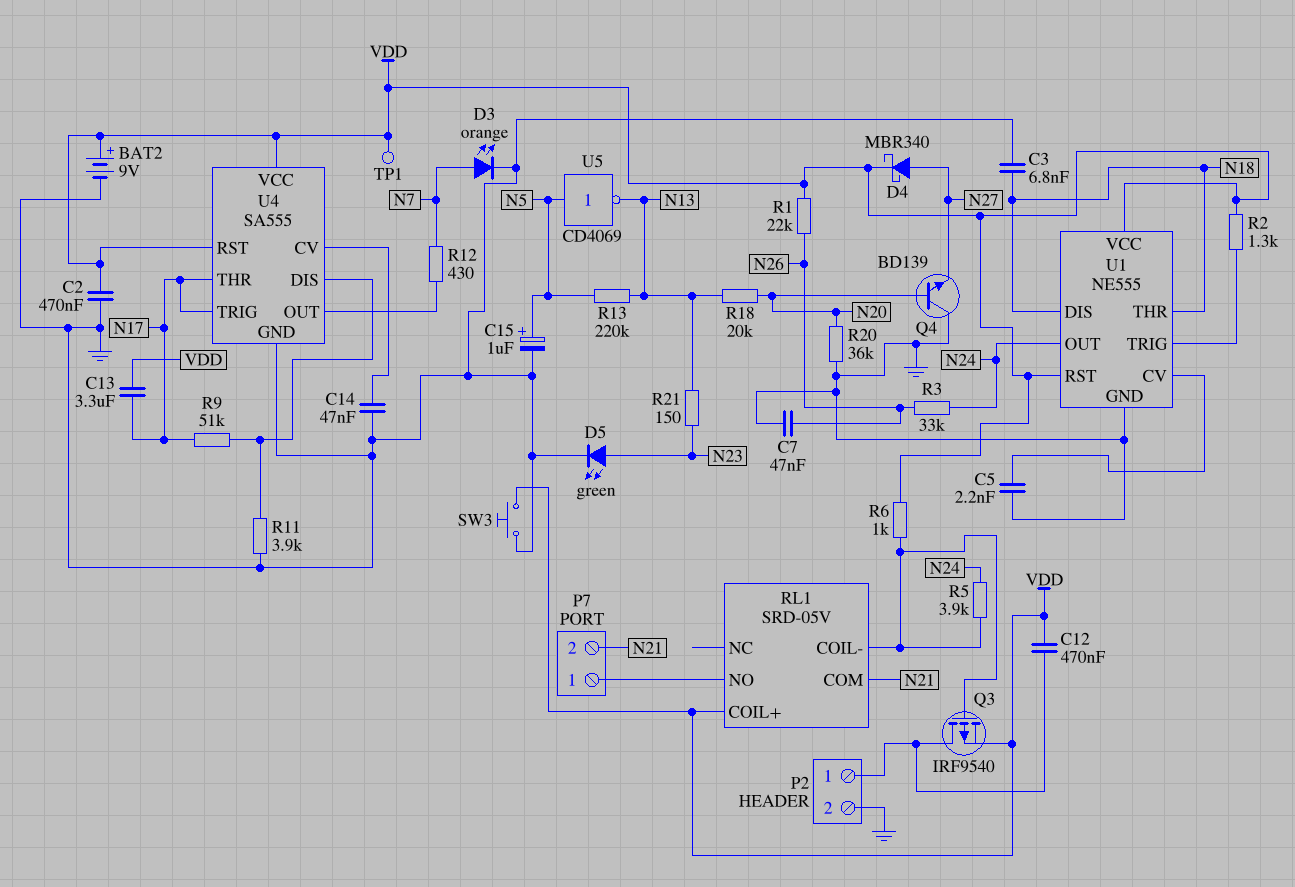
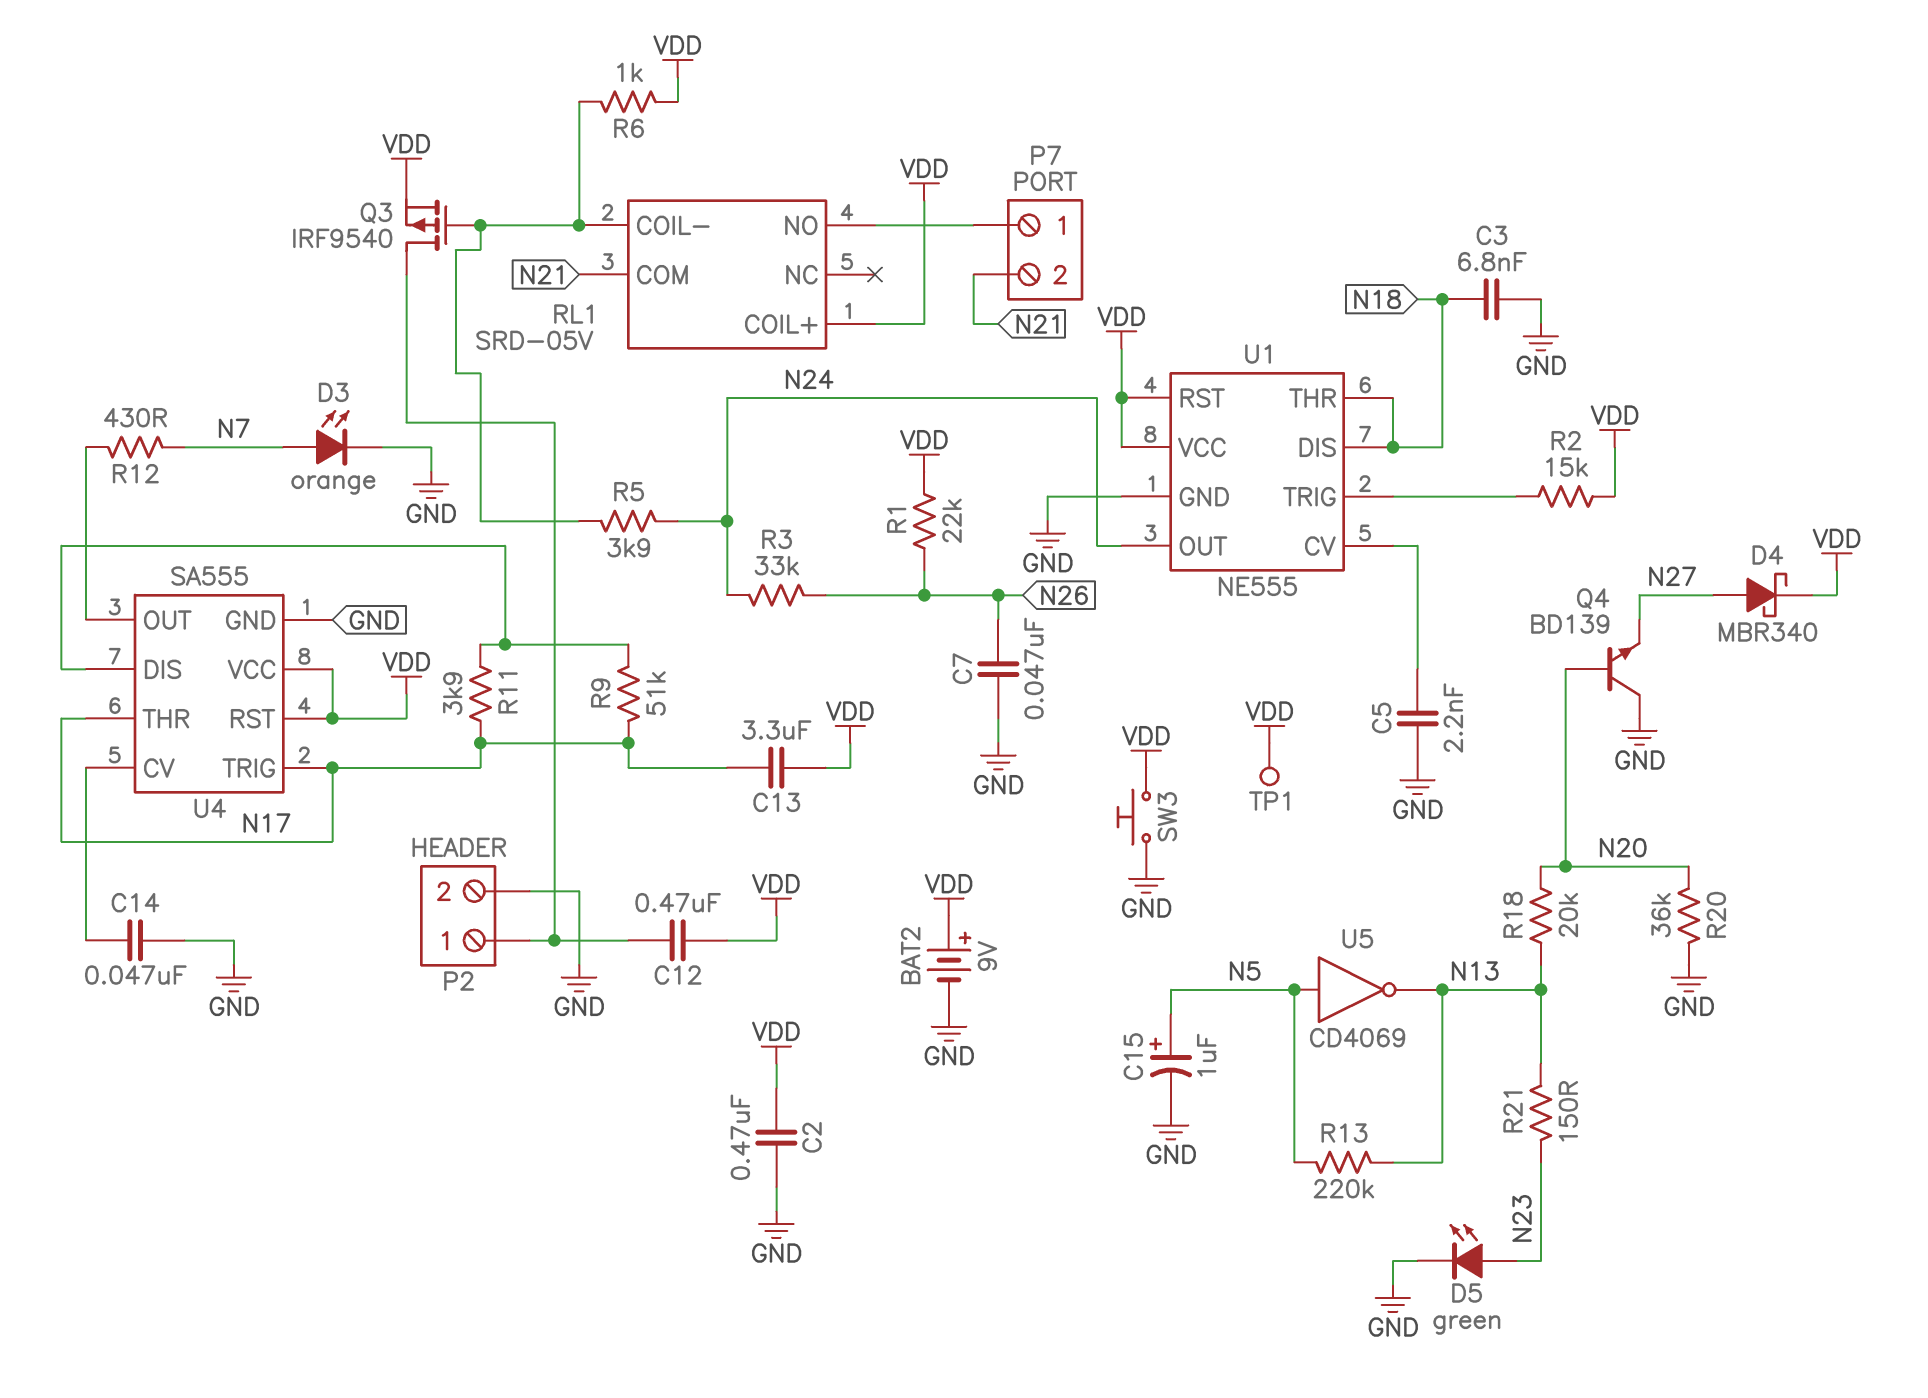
R2: 1.3k (U1/TRIG, VDD) -> 15k (U1/TRIG, VDD)
R11: 3.9k (GND, U4/DIS) -> 3.9k (N17, U4/DIS)

